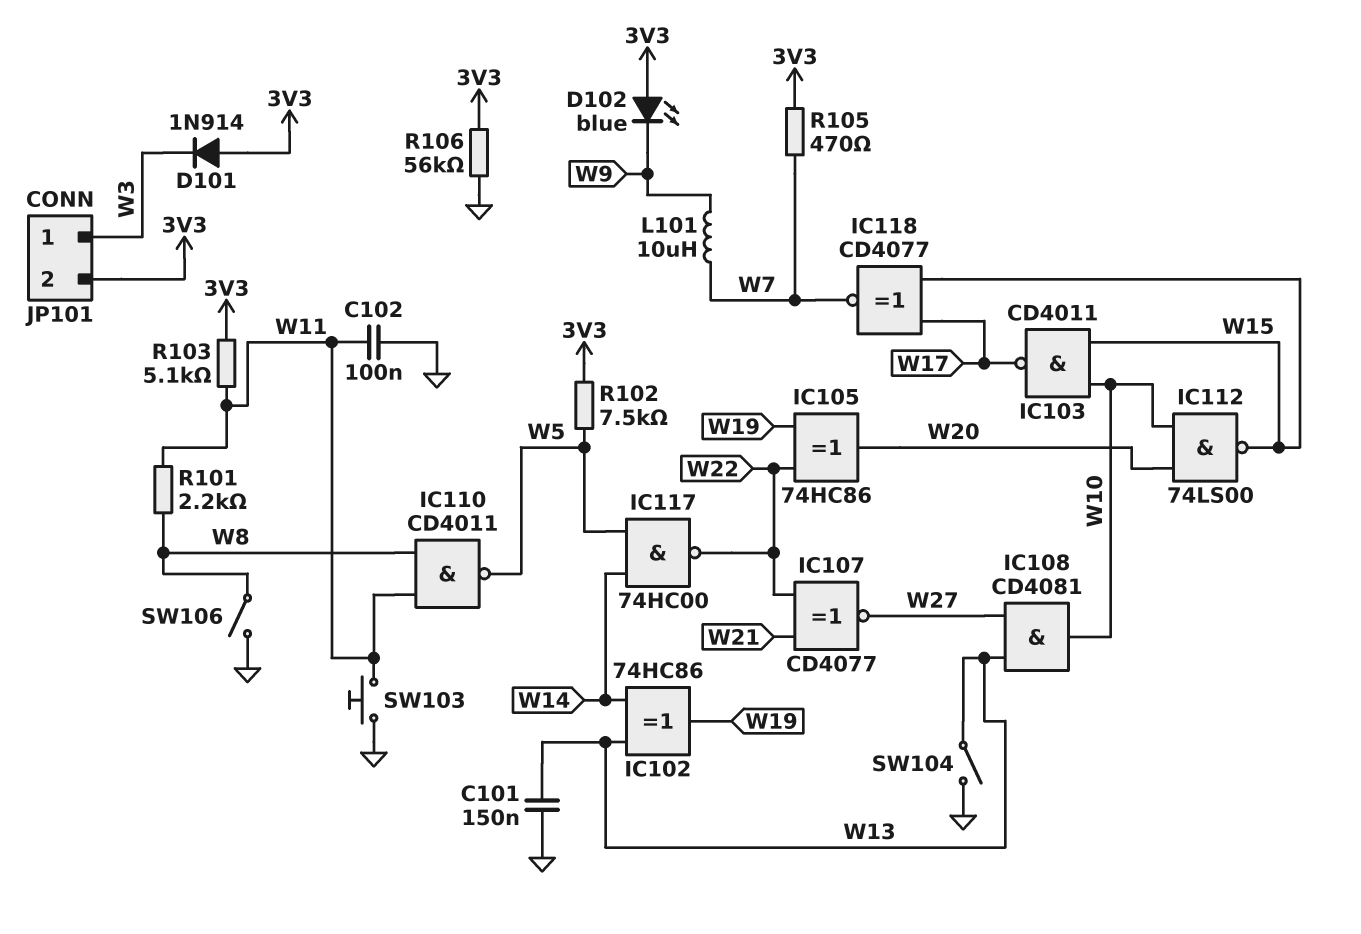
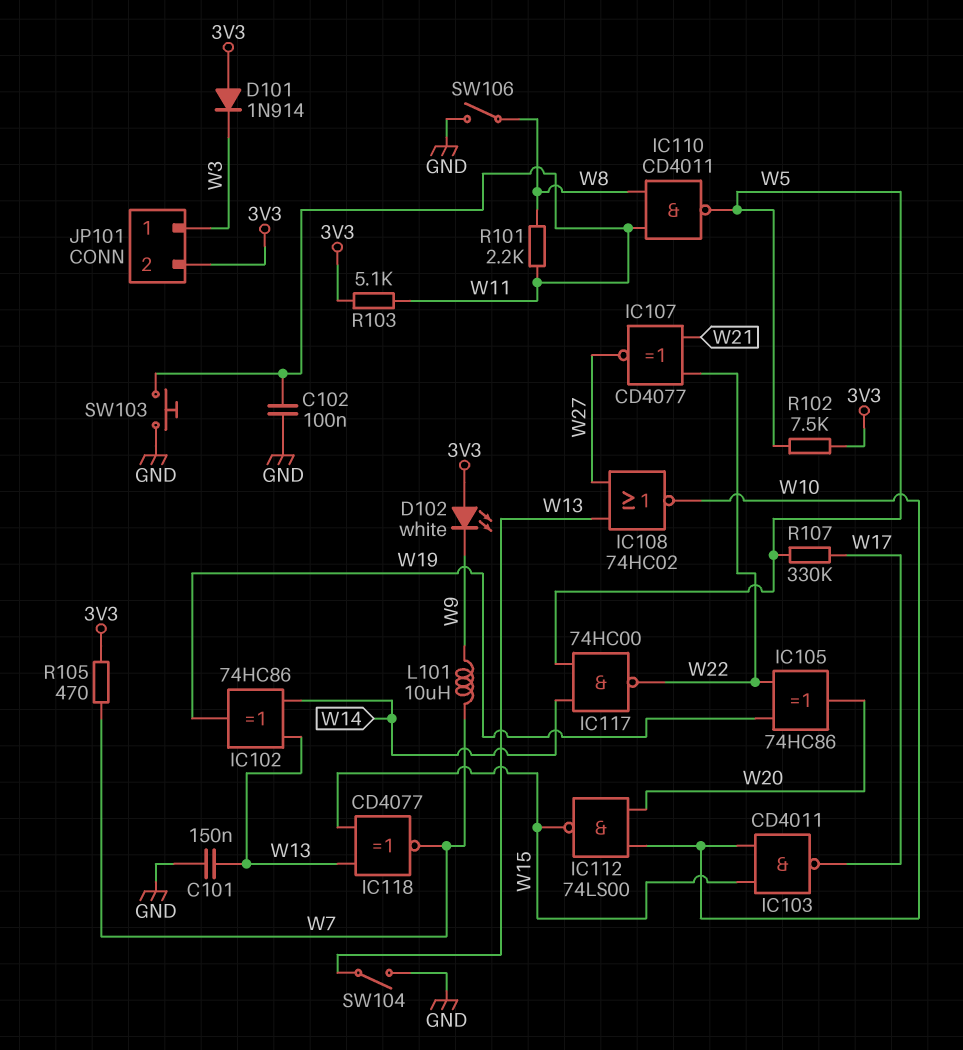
D102: LED blue (A 3V3, K W9) -> LED white (A 3V3, K W9)
IC108: AND CD4081 (in W13, in W27, out W10) -> NOR 74HC02 (in W13, in W27, out W10)
IC118: XNOR CD4077 (in W15, in W17, out W7) -> XNOR CD4077 (in W13, in W15, out W7)
R106: 56k (3V3, GND) -> none
R107: none -> 330k (W5, W17)

